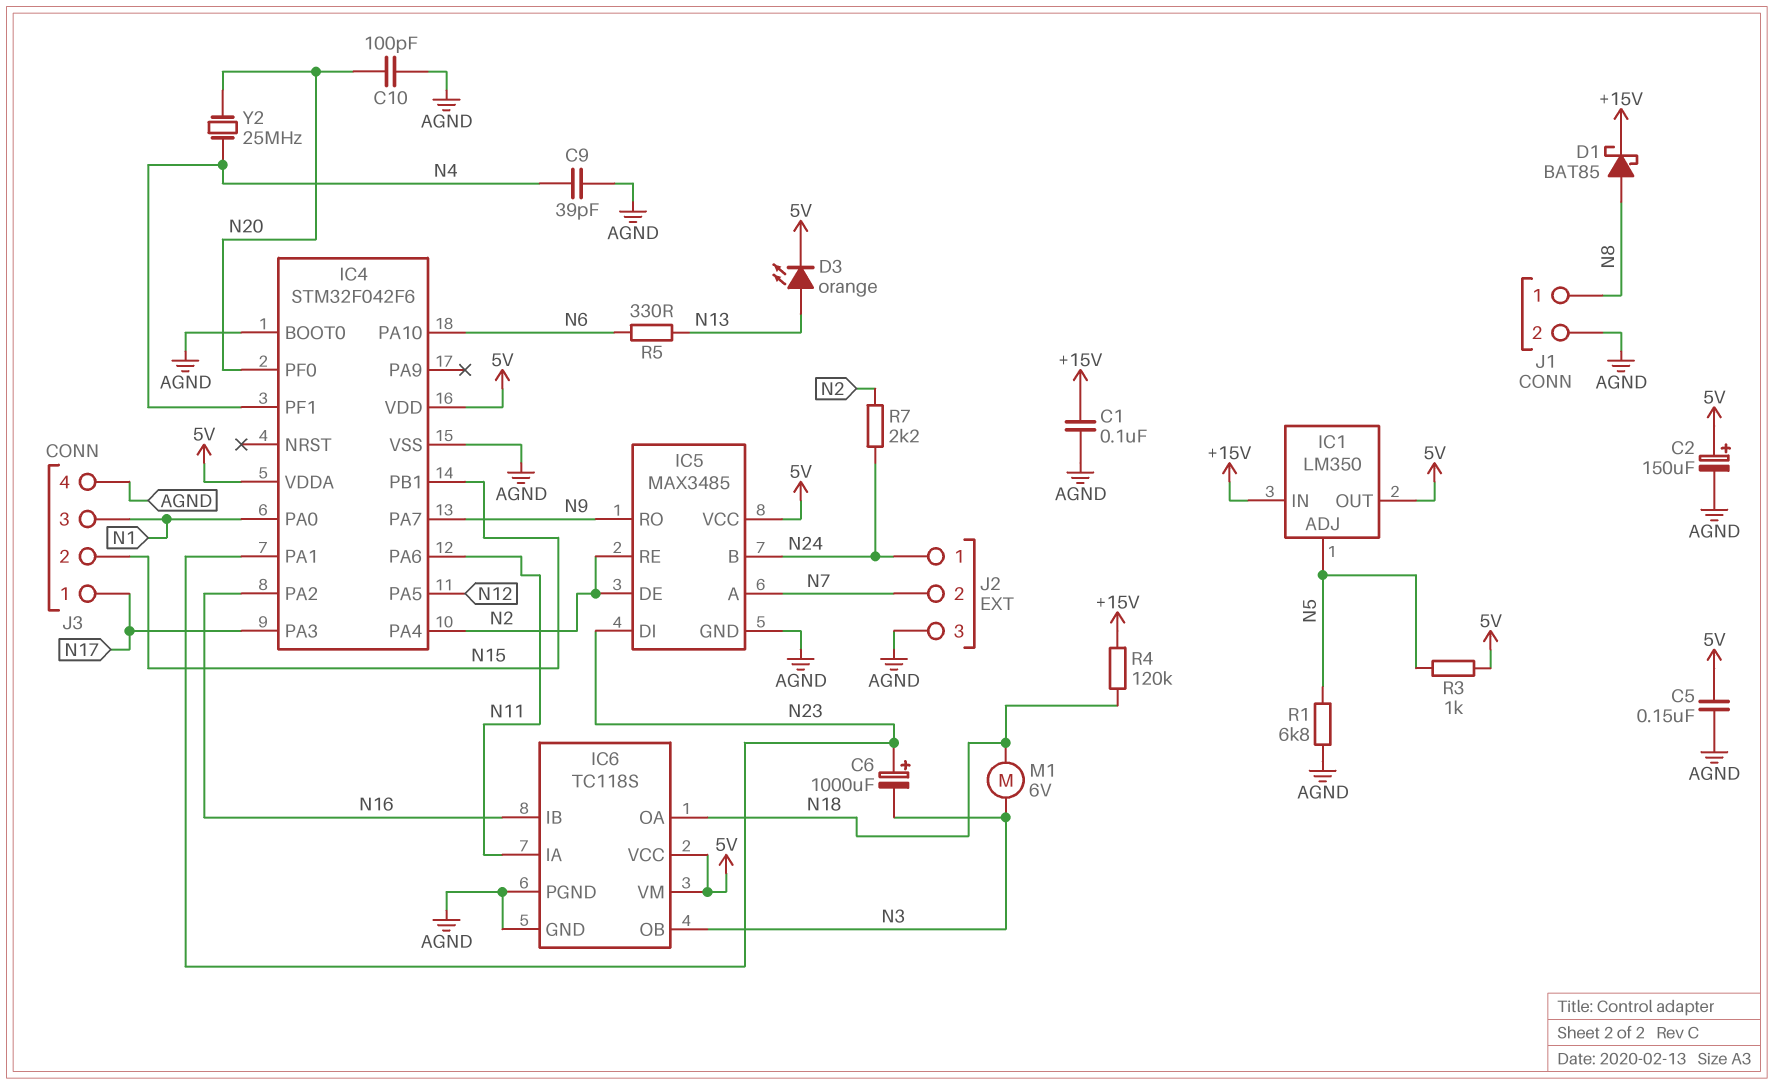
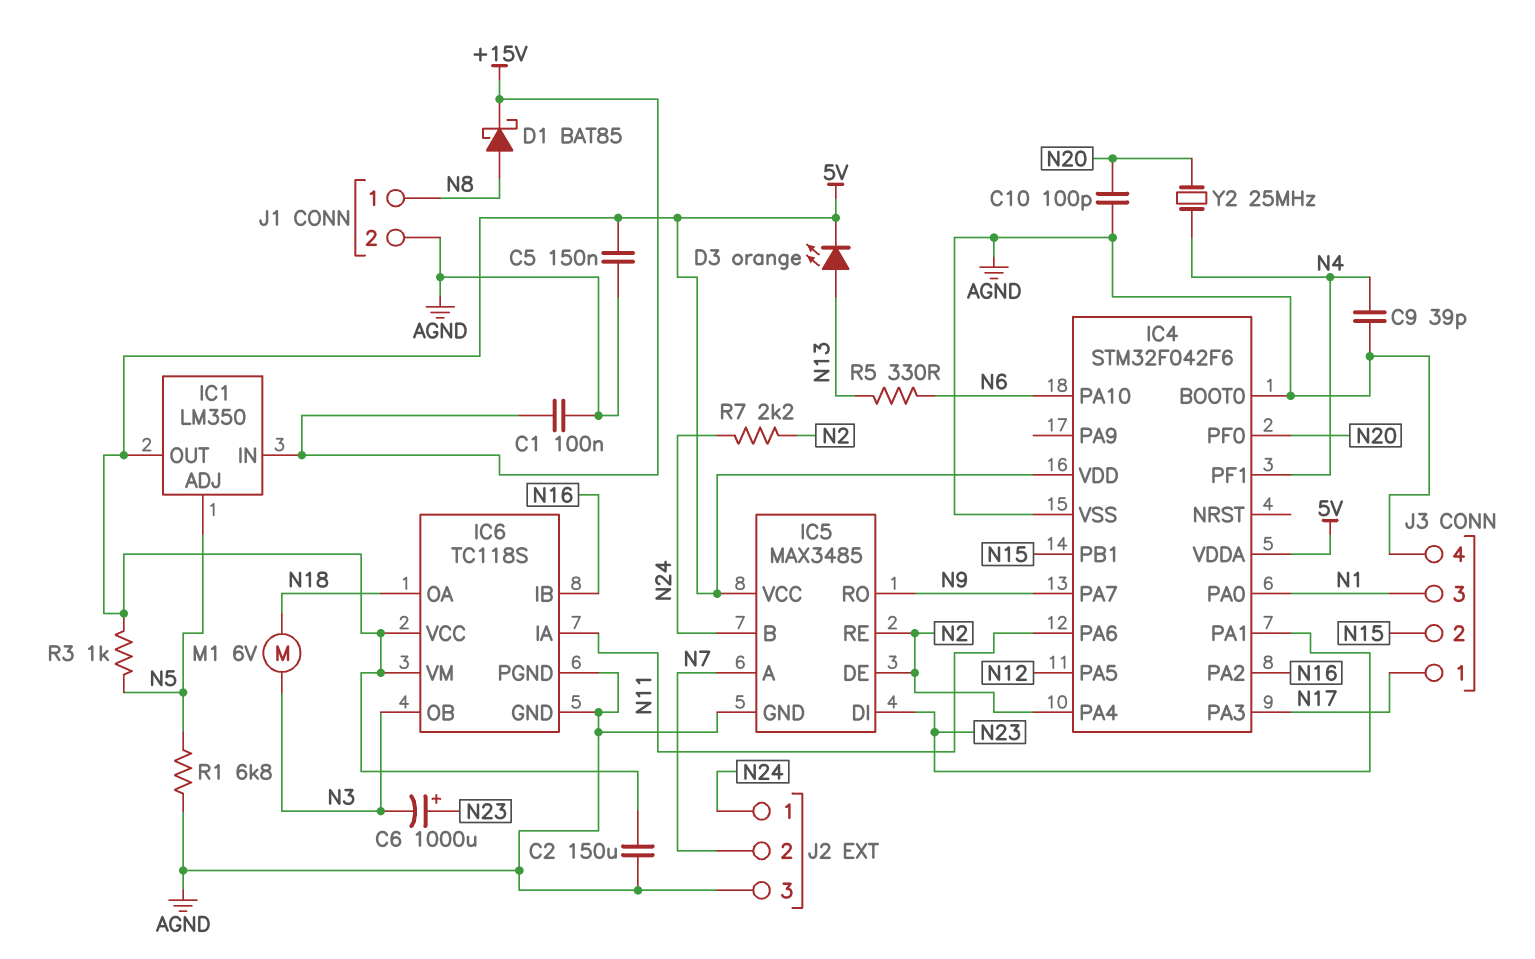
C2: 150uF (plus 5V, minus AGND) -> 150uF (5V, AGND)
R4: 120k (+15V, N18) -> none

